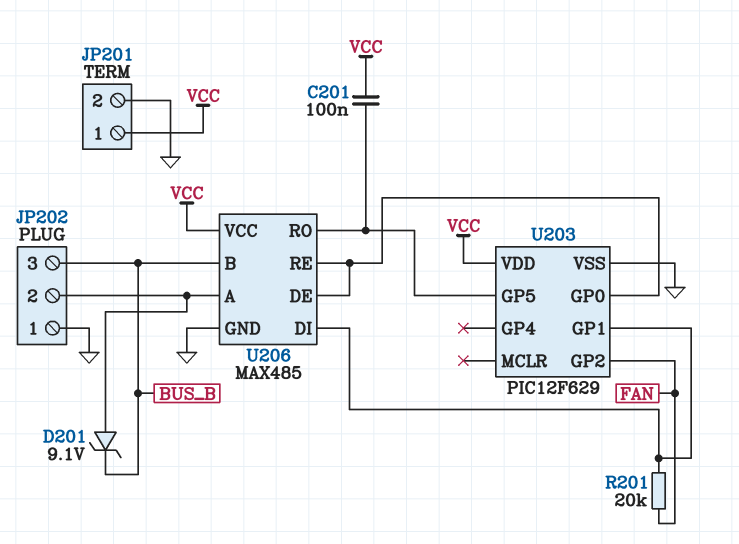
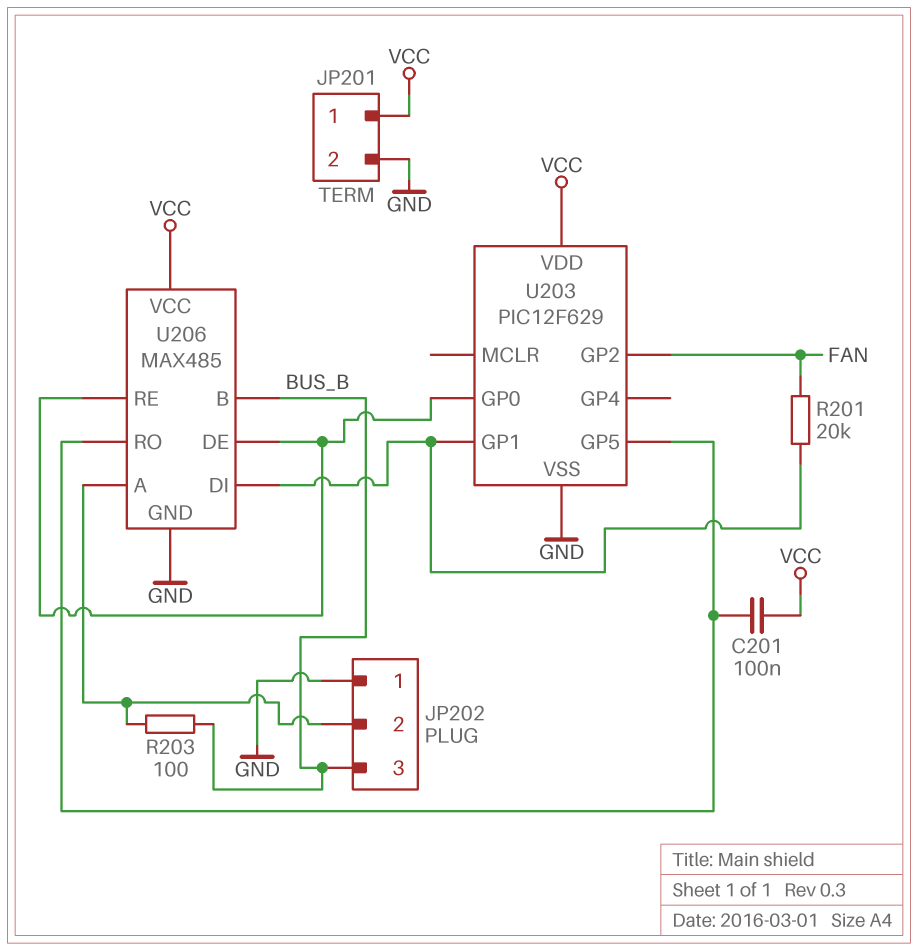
D201: zener 9.1V (A JP202/2, K BUS_B) -> none
R203: none -> 100 (BUS_B, JP202/2)

